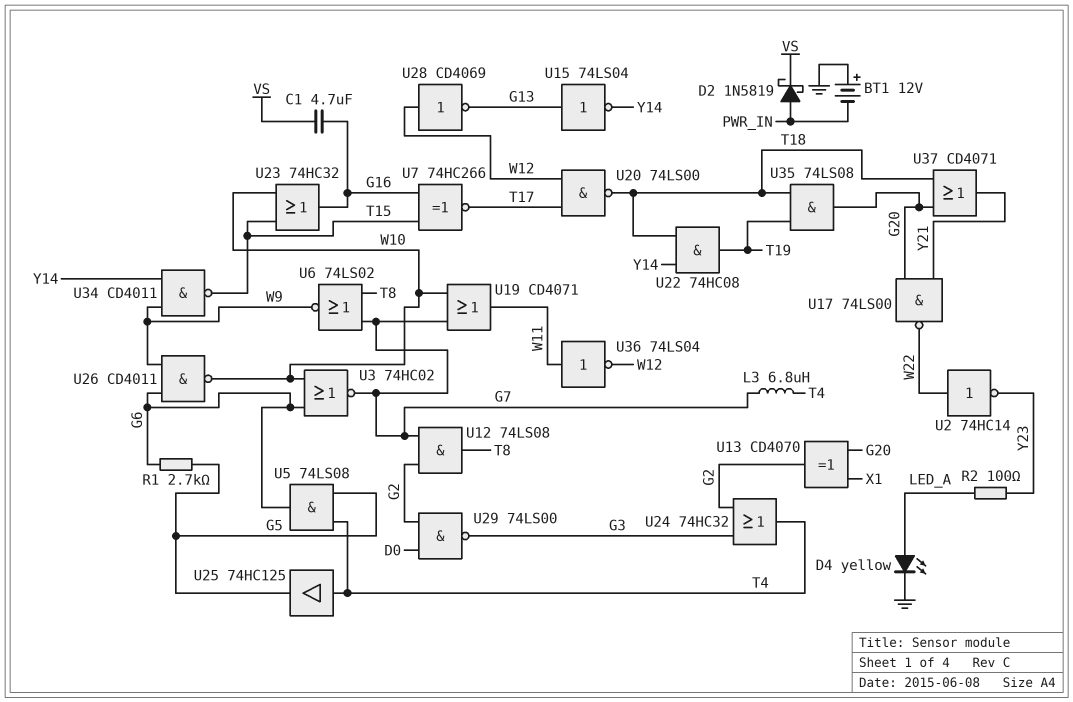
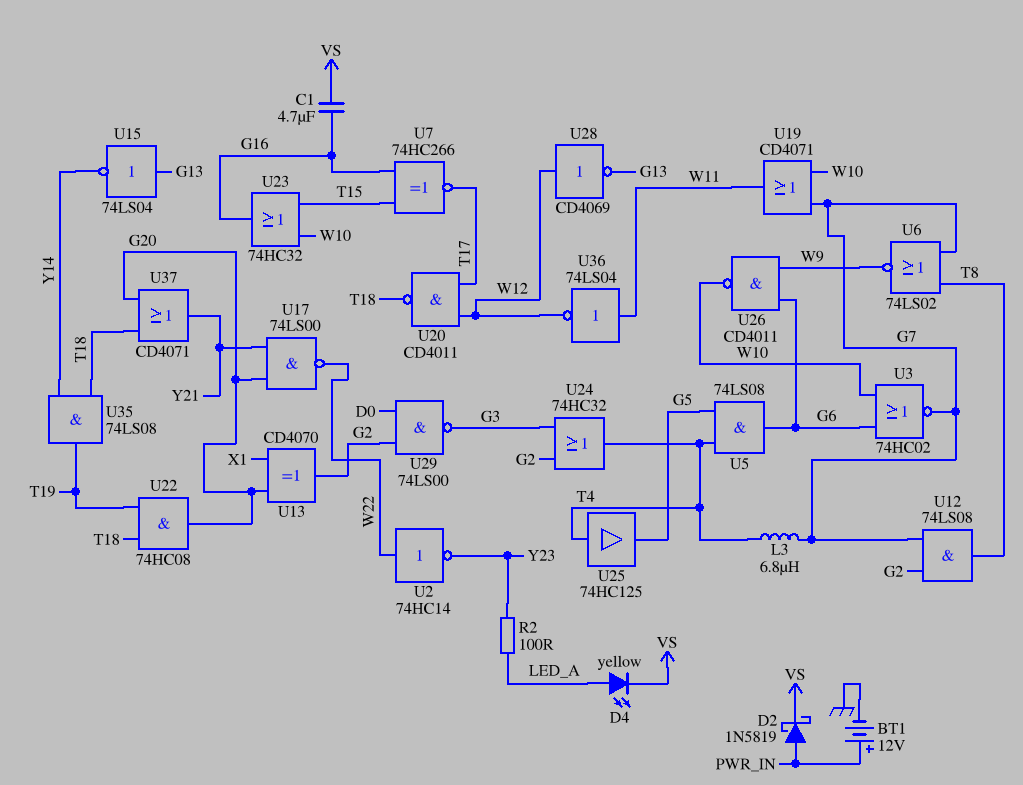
BT1: 12V (plus GND, minus PWR_IN) -> 12V (plus PWR_IN, minus GND)
D4: LED yellow (A LED_A, K GND) -> LED yellow (A LED_A, K VS)
R1: 2.7k (G5, G6) -> none
U20: NAND 74LS00 (in T17, in W12, out T18) -> NAND CD4011 (in T17, in W12, out T18)
U22: AND 74HC08 (in T18, in Y14, out T19) -> AND 74HC08 (in T18, in T19, out G20)
U34: NAND CD4011 (in W9, in Y14, out T15) -> none
U35: AND 74LS08 (in T18, in T19, out G20) -> AND 74LS08 (in T18, in Y14, out T19)

